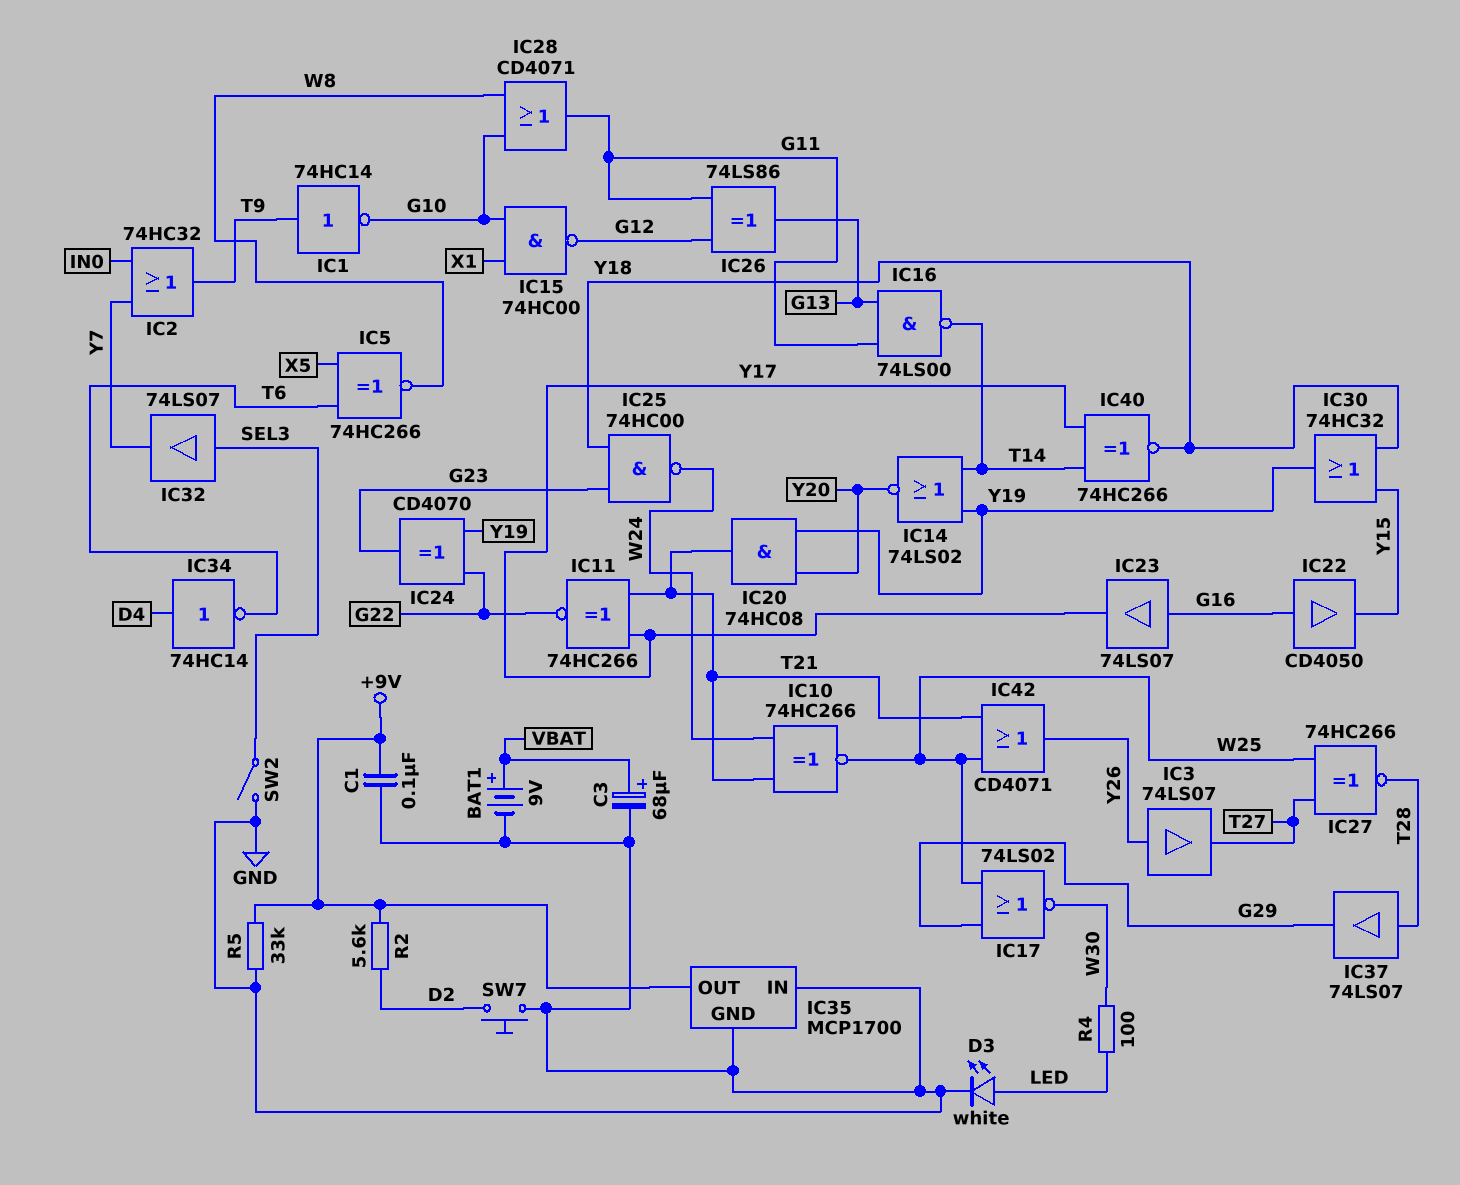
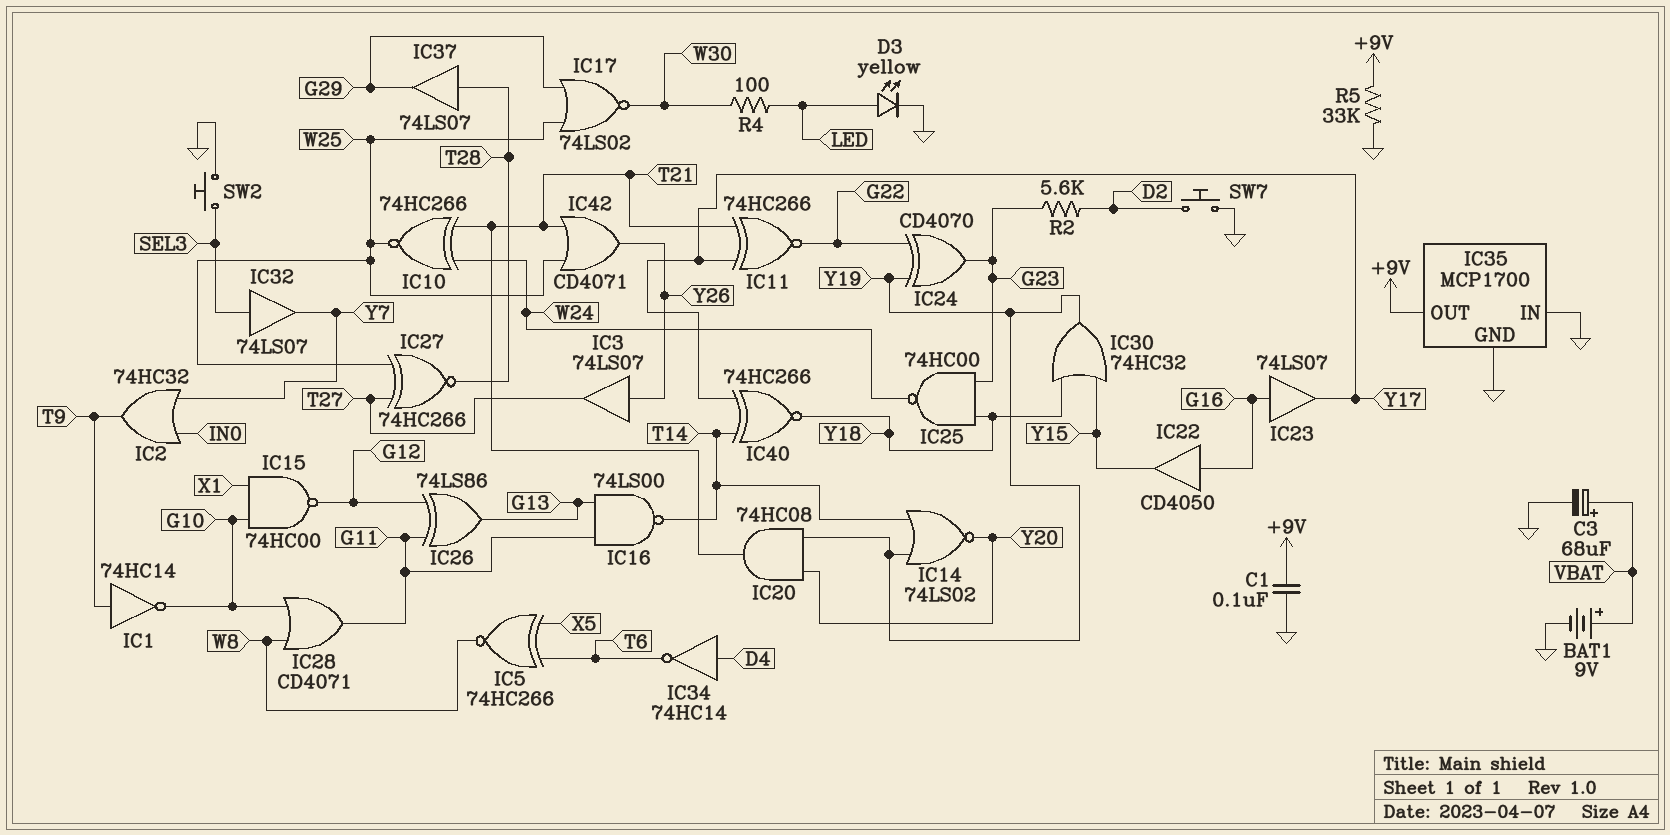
D3: LED white (A LED, K GND) -> LED yellow (A LED, K GND)
R2: 5.6k (+9V, D2) -> 5.6k (D2, G23)
SW2: switch (GND, SEL3) -> button (GND, SEL3)

